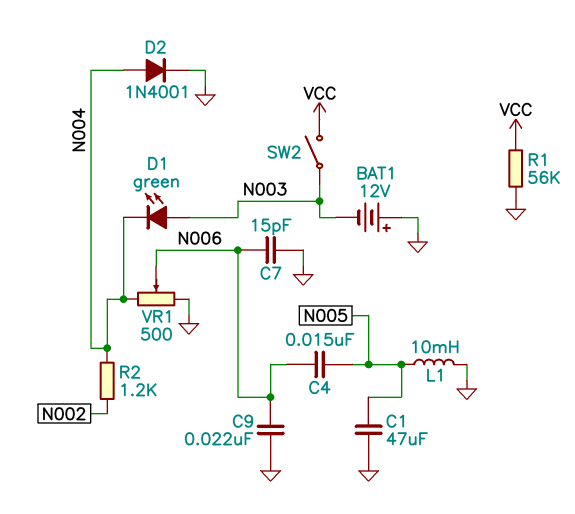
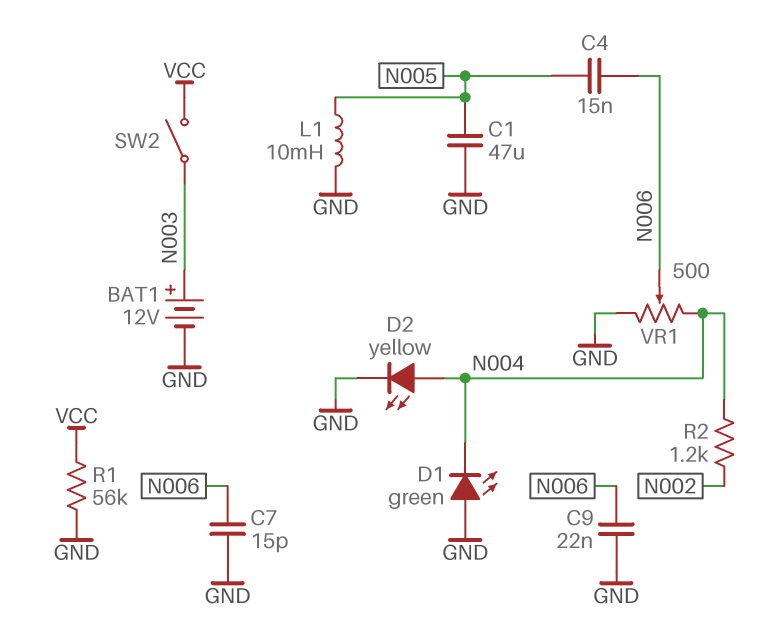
BAT1: 12V (plus GND, minus N003) -> 12V (plus N003, minus GND)
D1: LED green (A N003, K N004) -> LED green (A GND, K N004)
D2: diode 1N4001 (A N004, K GND) -> LED yellow (A N004, K GND)

